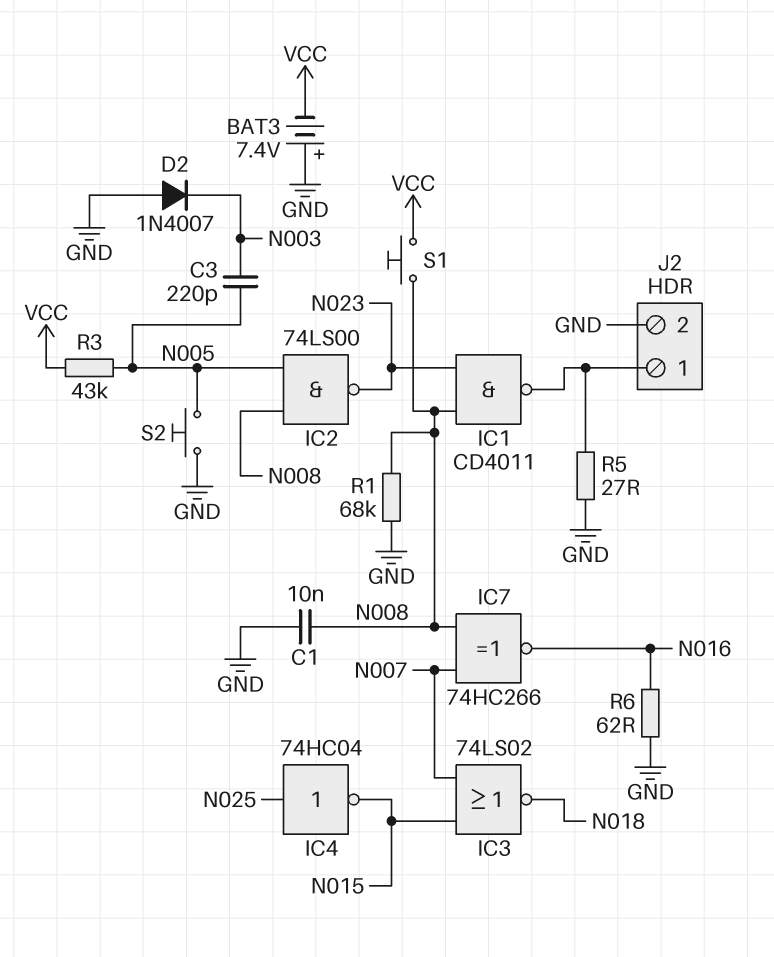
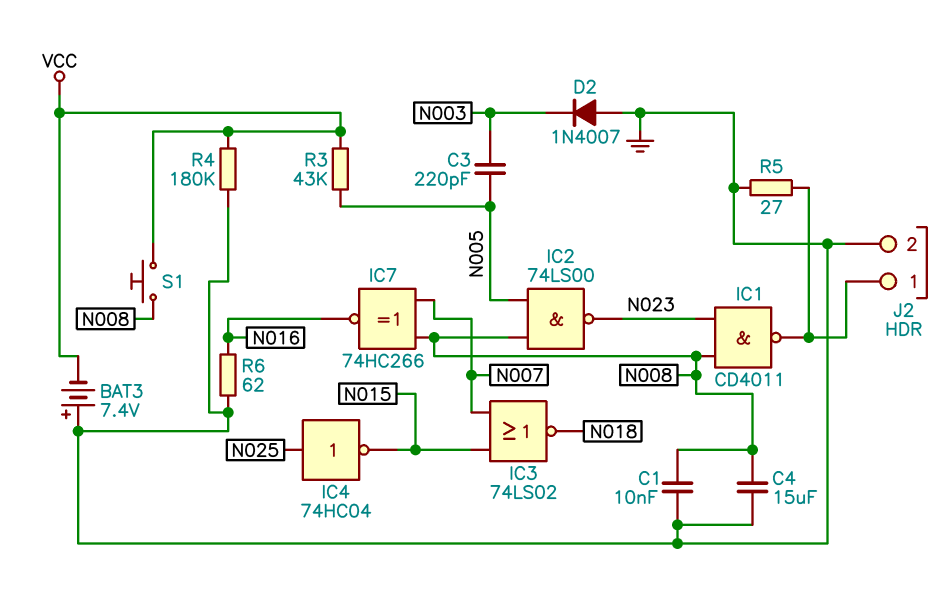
C4: none -> 15uF (GND, N008)
R1: 68k (GND, N008) -> none
R4: none -> 180k (GND, VCC)
S2: button (GND, N005) -> none

